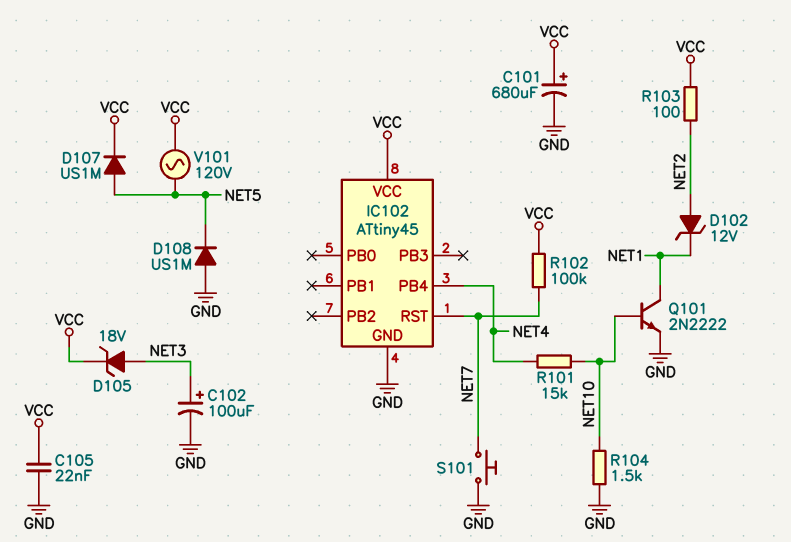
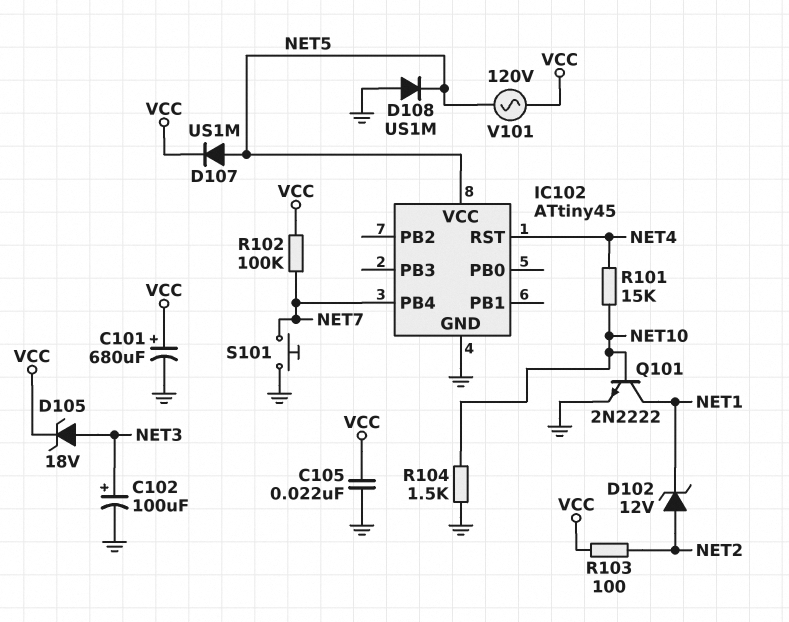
IC102 pin PB4: NET4 -> NET7
IC102 pin RST: NET7 -> NET4
IC102 pin VCC: VCC -> NET5

